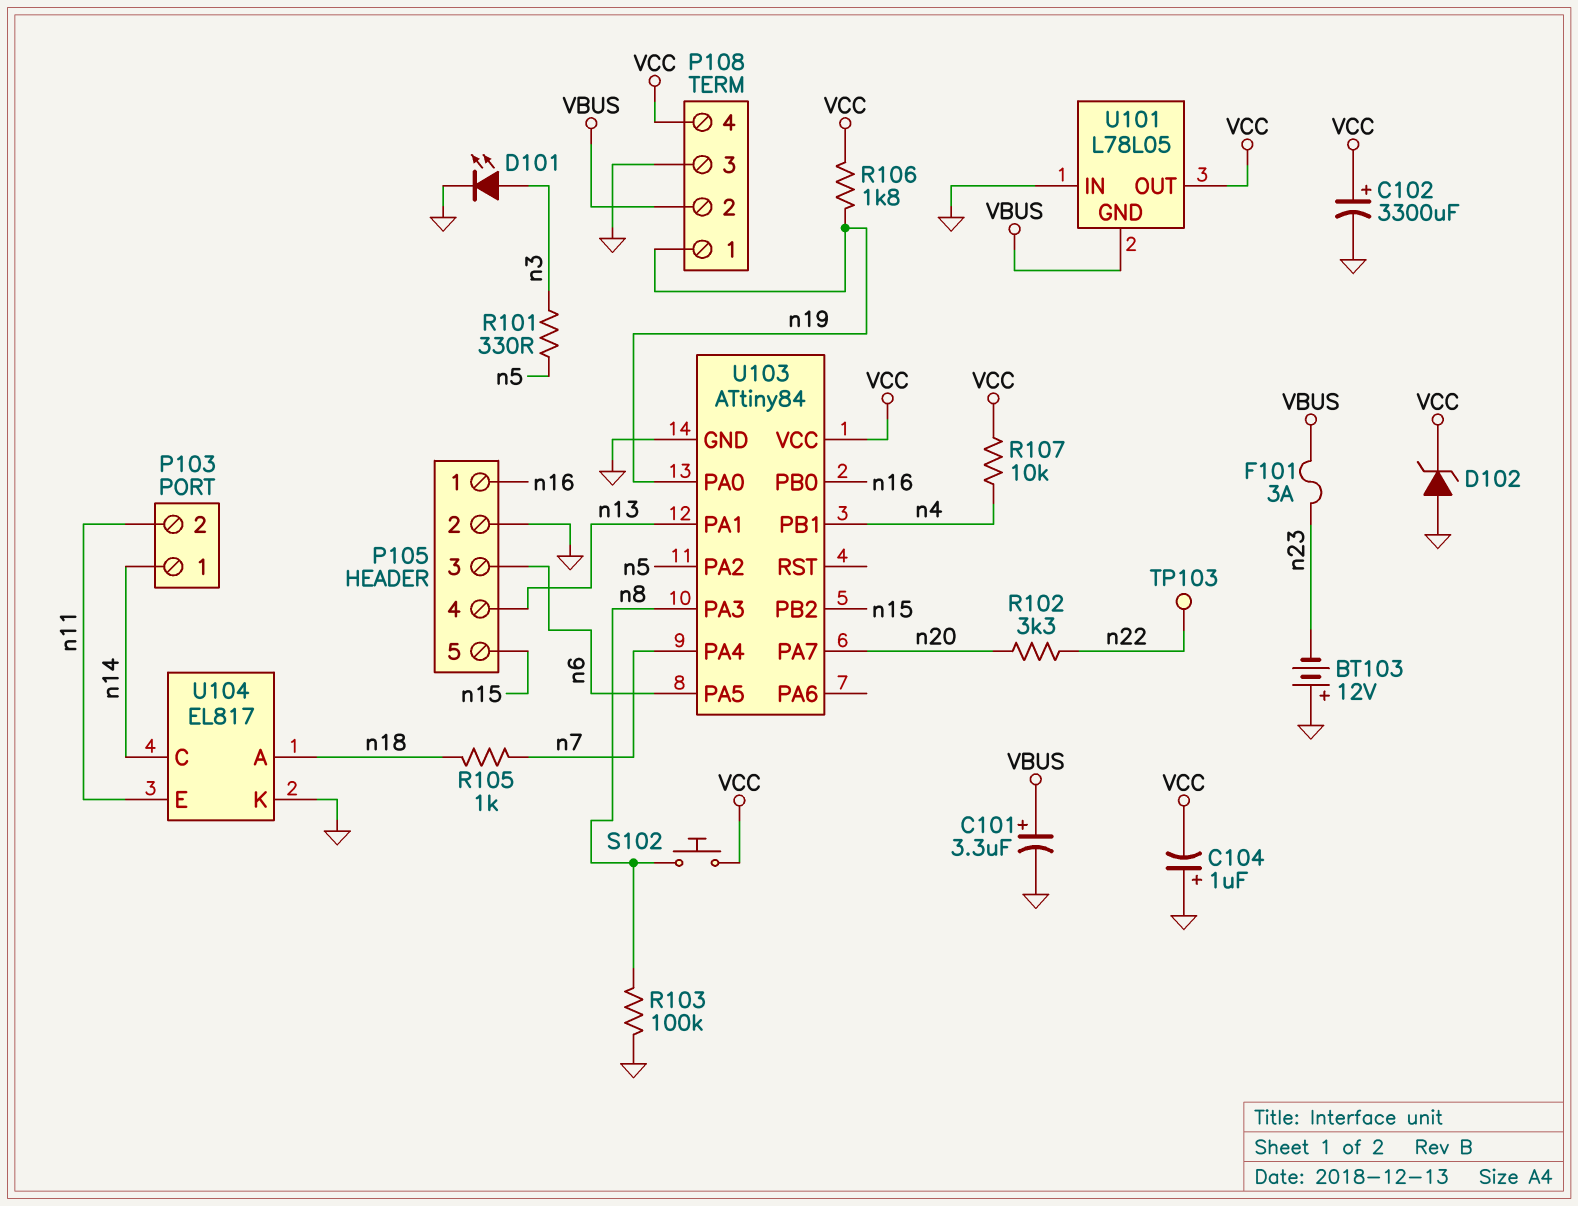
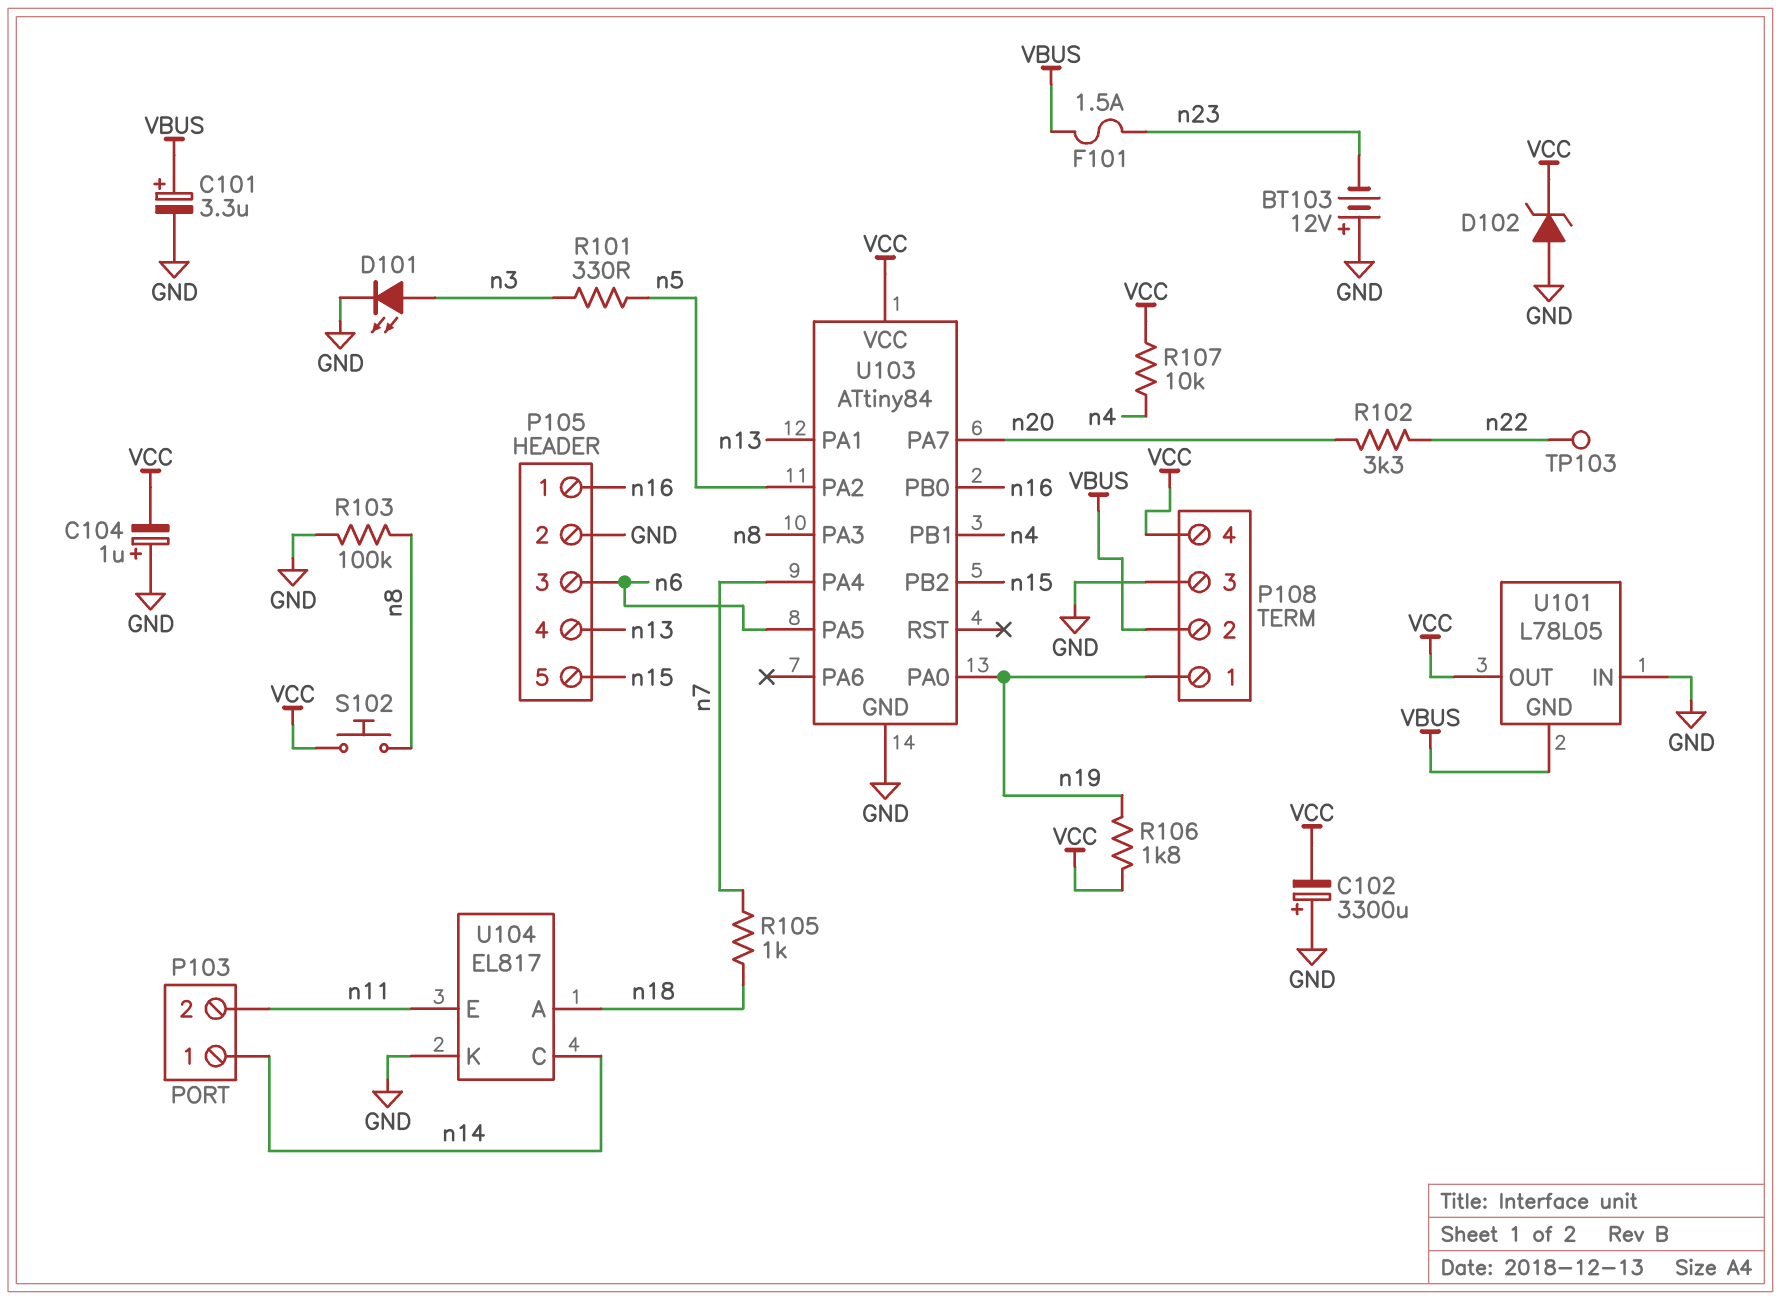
C102: 3300uF (plus VCC, minus GND) -> 3300uF (plus GND, minus VCC)
F101: 3A (VBUS, n23) -> 1.5A (VBUS, n23)

